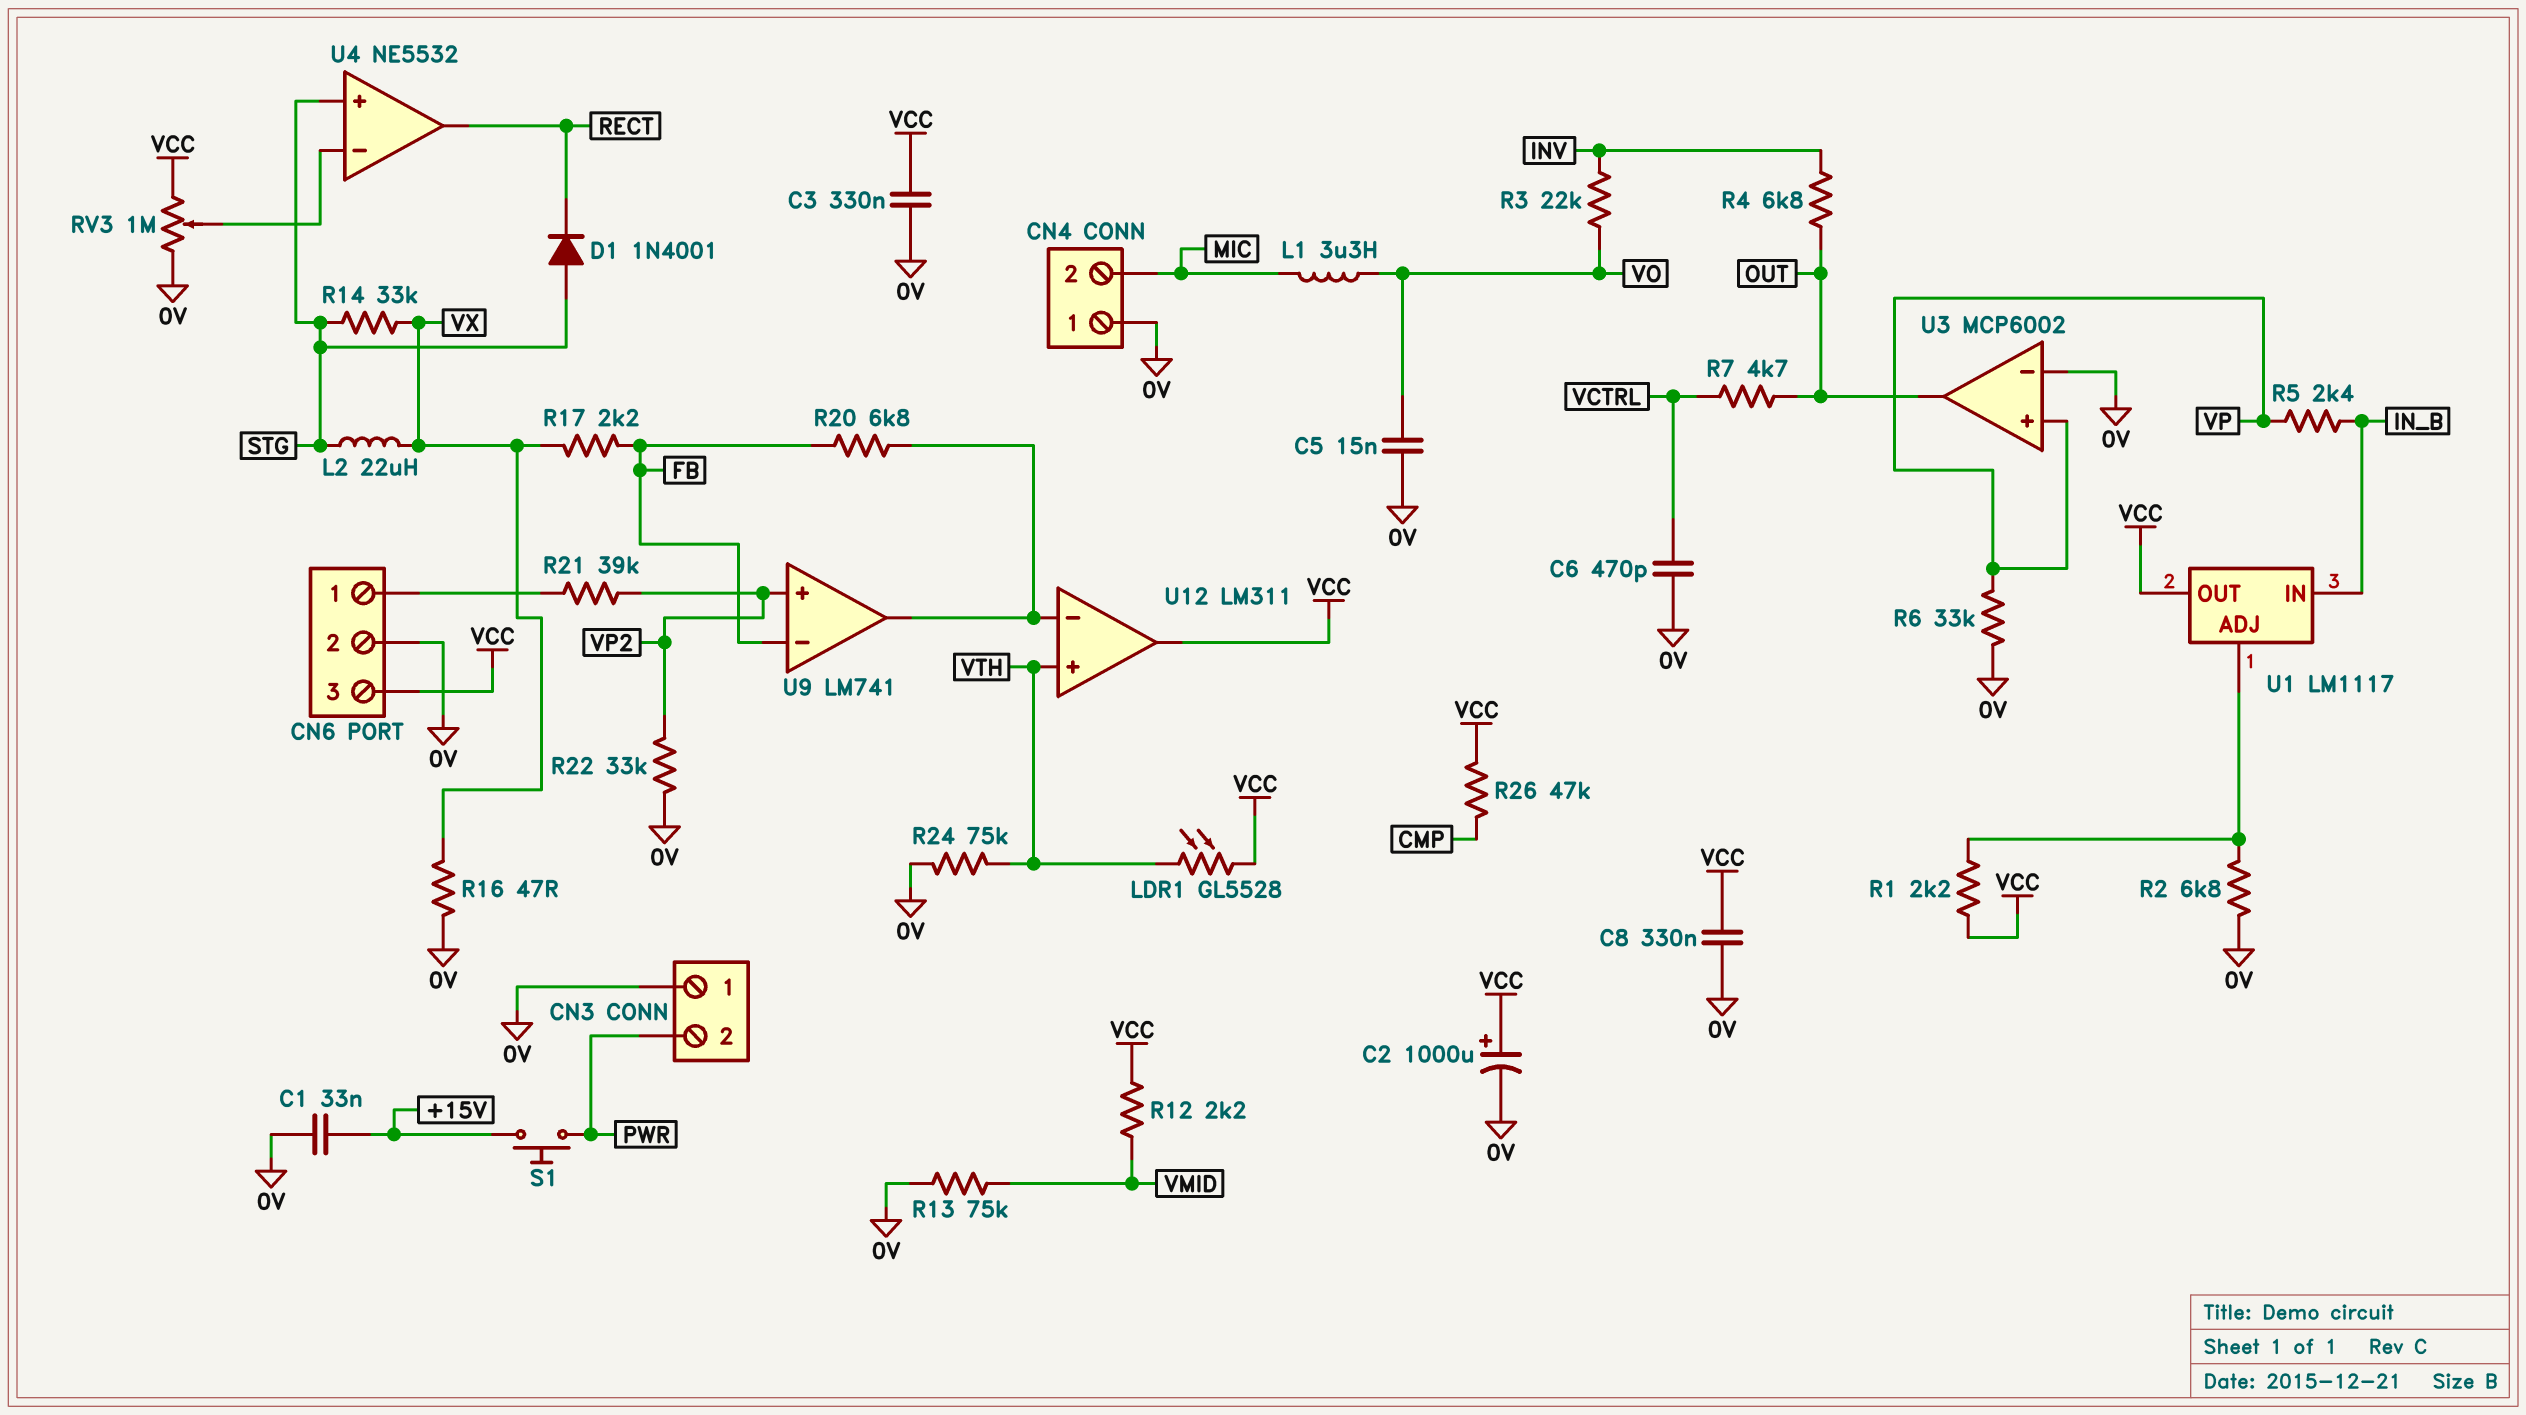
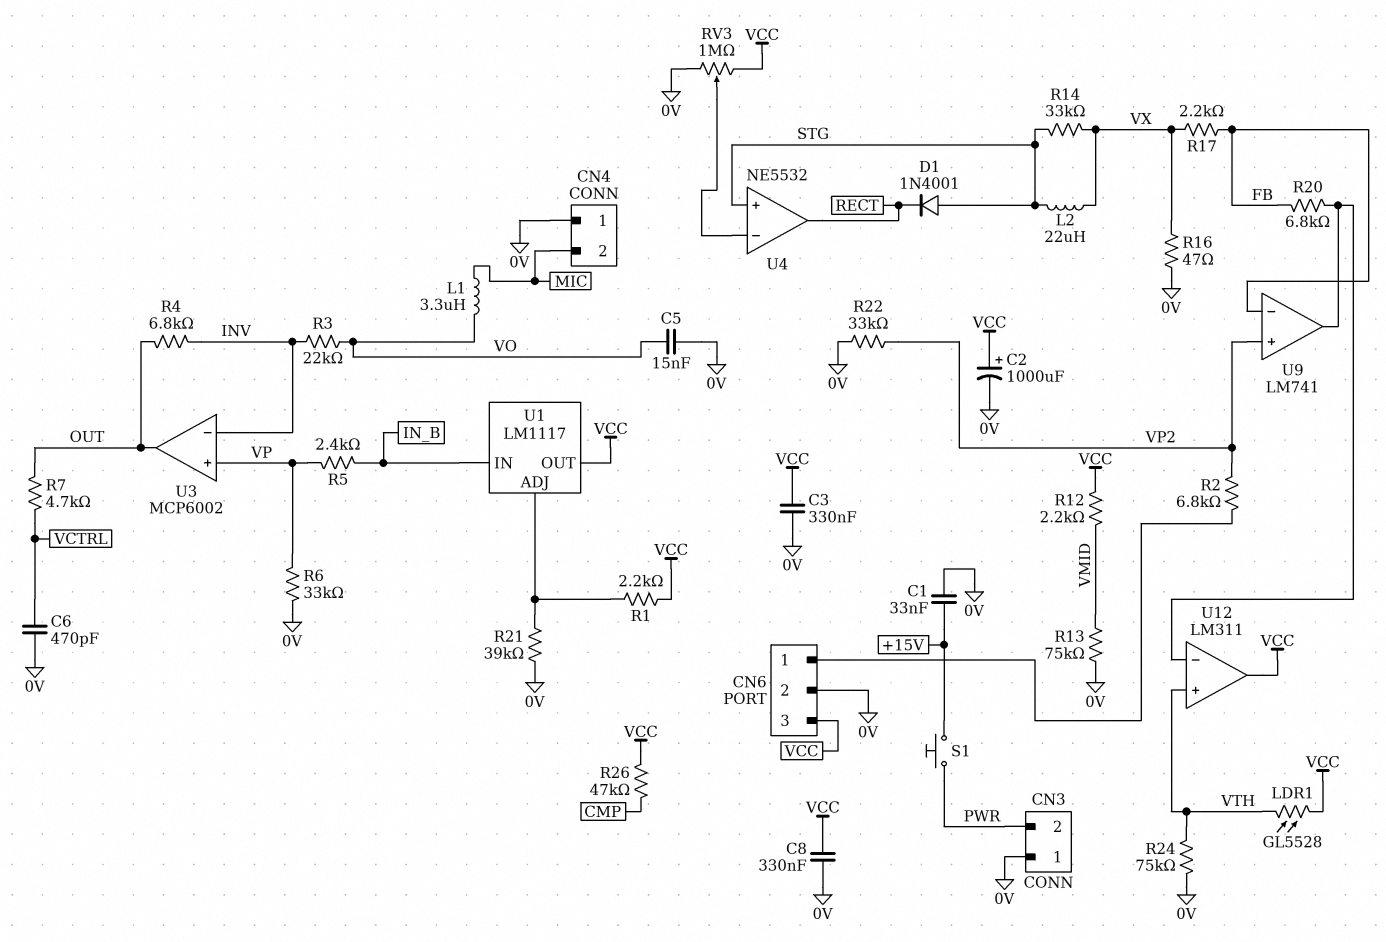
R2: 6.8k (0V, U1/ADJ) -> 6.8k (CN6/1, VP2)
R21: 39k (CN6/1, VP2) -> 39k (0V, U1/ADJ)
U3 pin in-: 0V -> INV

